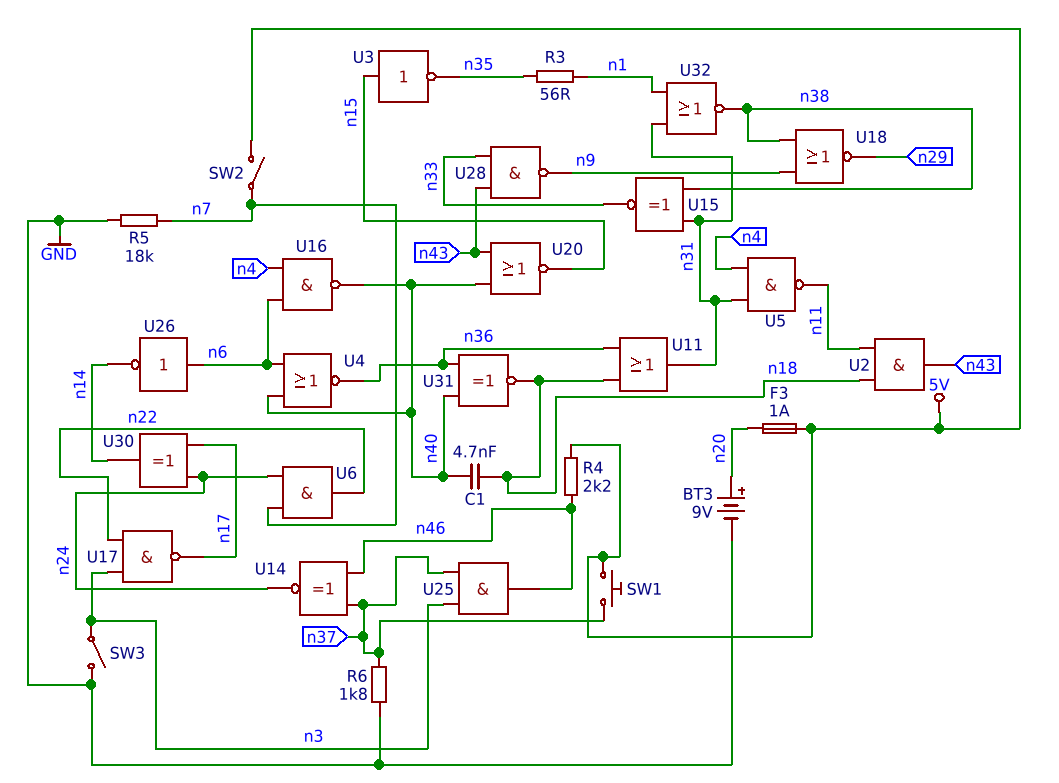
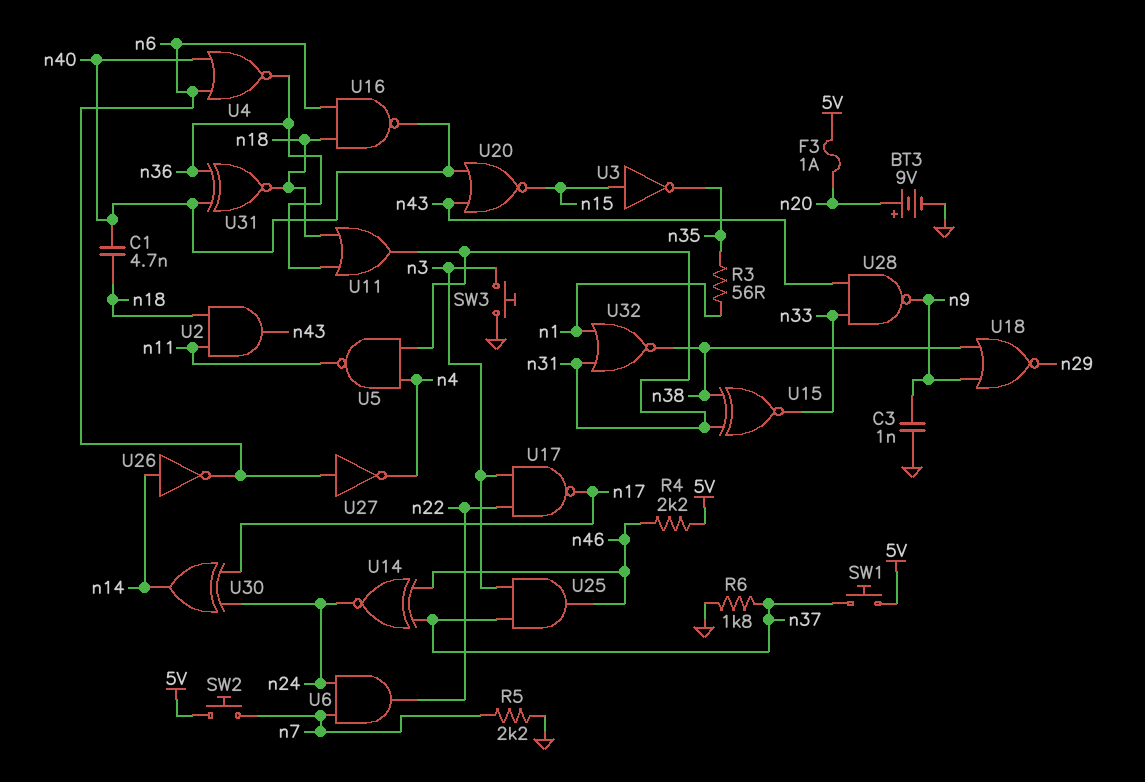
C3: none -> 1nF (GND, n9)
R5: 18k (GND, n7) -> 2.2k (GND, n7)
SW2: switch (5V, n7) -> button (5V, n7)
SW3: switch (GND, n3) -> button (GND, n3)
U16: NAND (in n4, in n6, out n40) -> NAND (in n6, in n18, out n40)
U26: NOT (in n6, out n14) -> NOT (in n14, out n6)
U27: none -> NOT (in n6, out n4)

